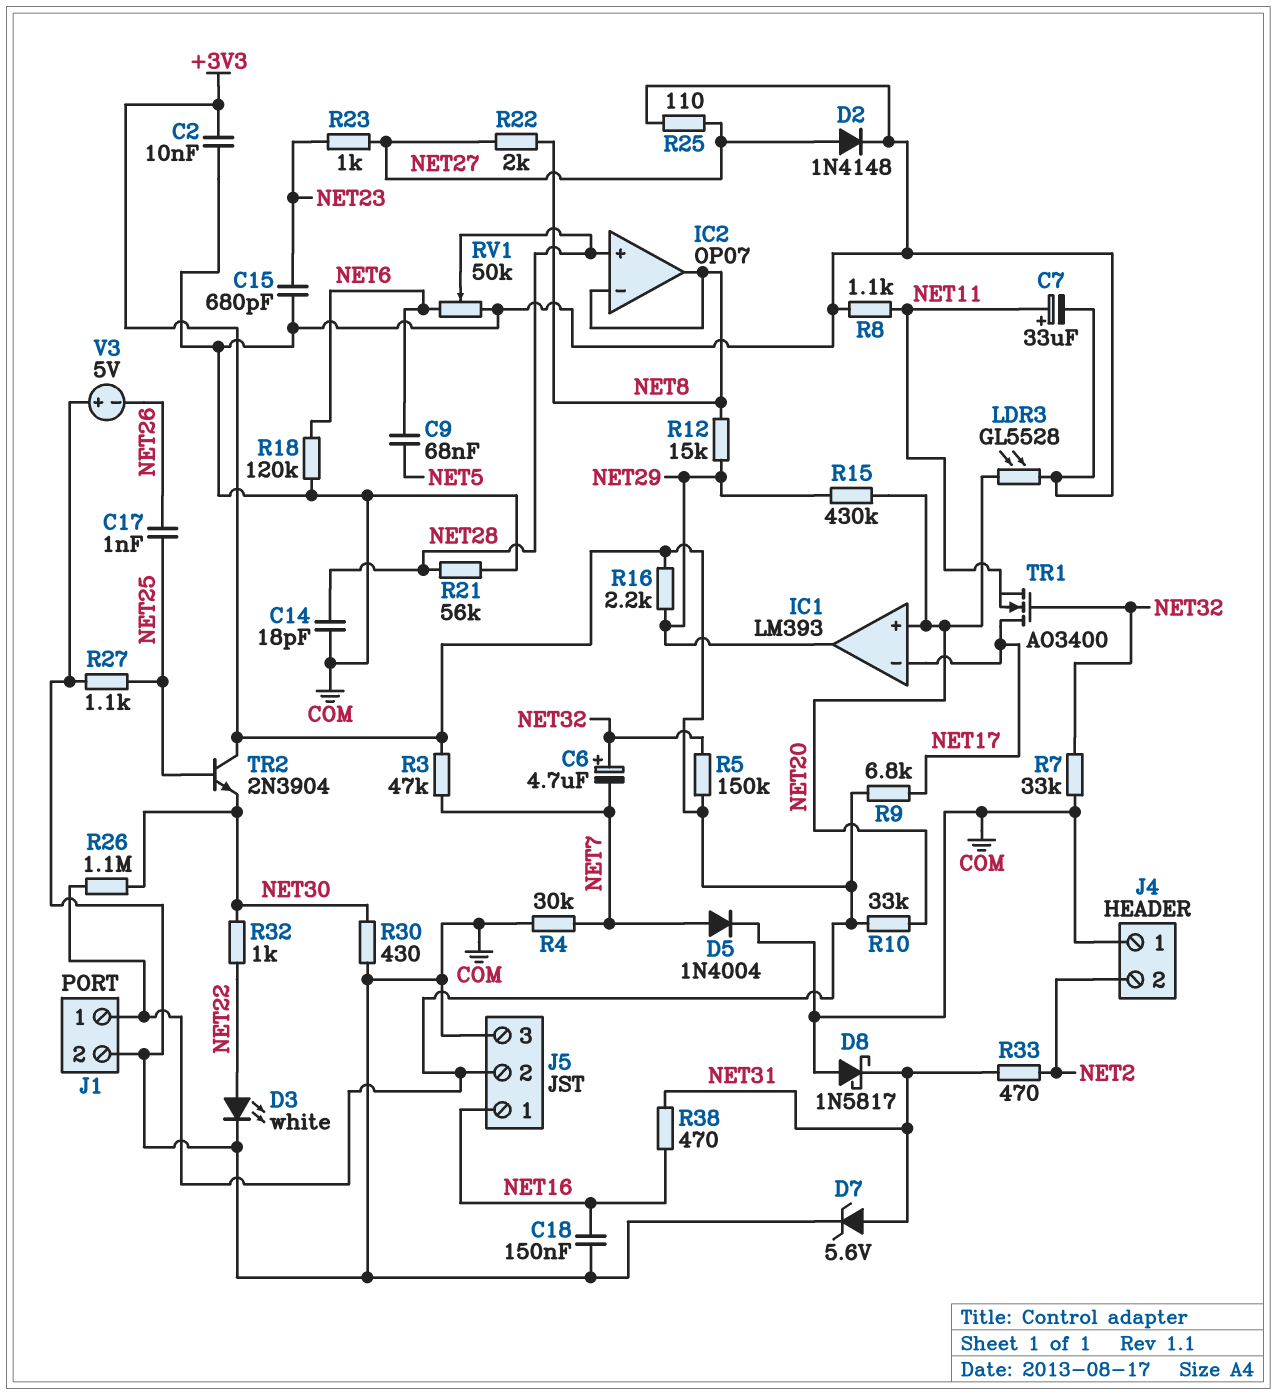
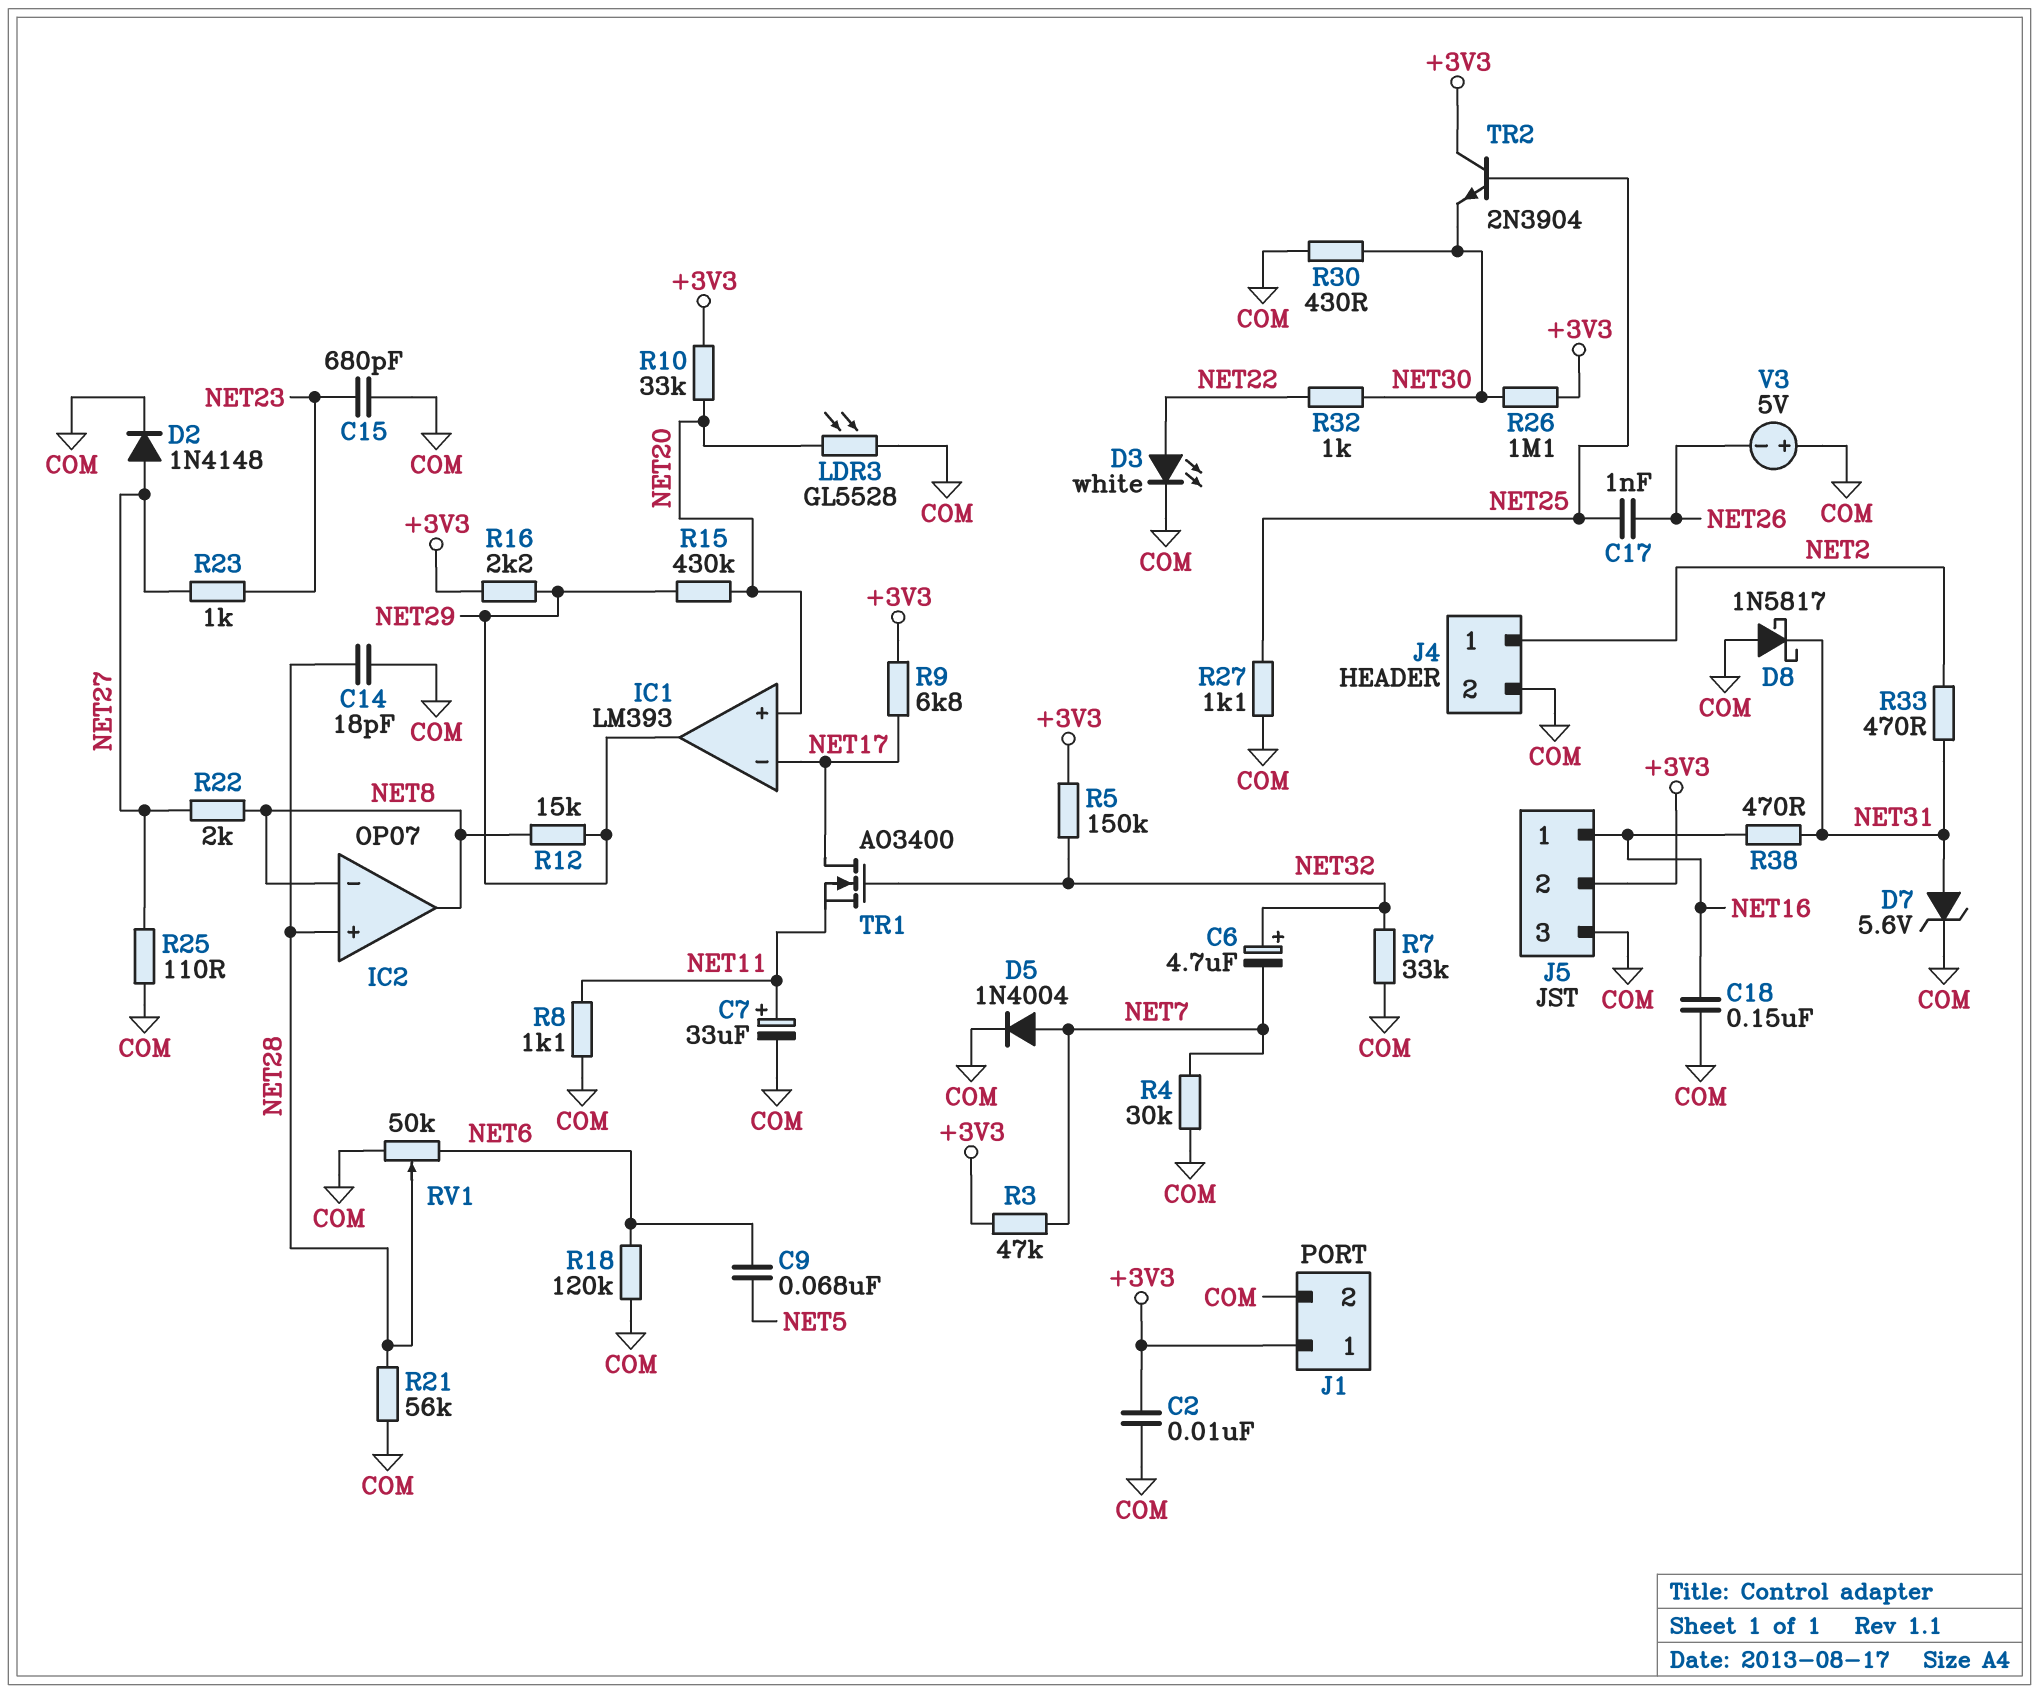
J4 pin 1: COM -> NET2
J4 pin 2: NET2 -> COM

